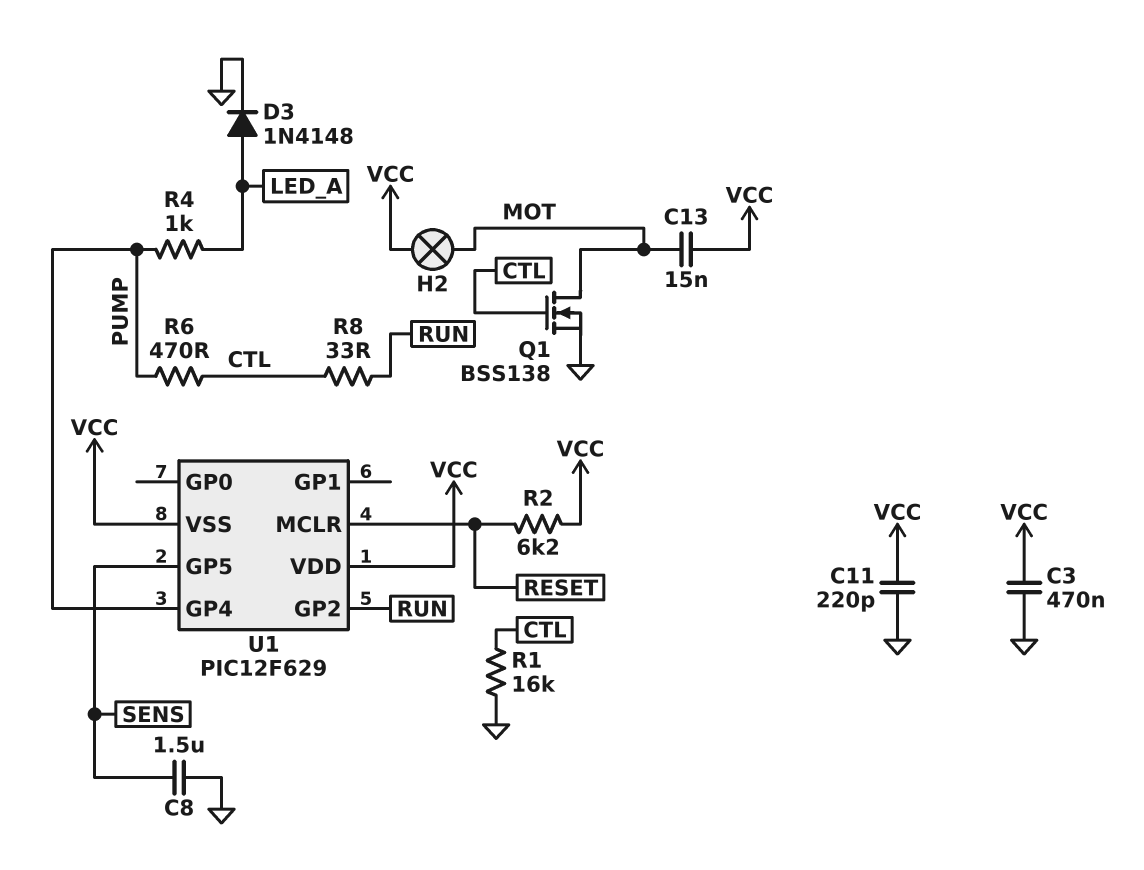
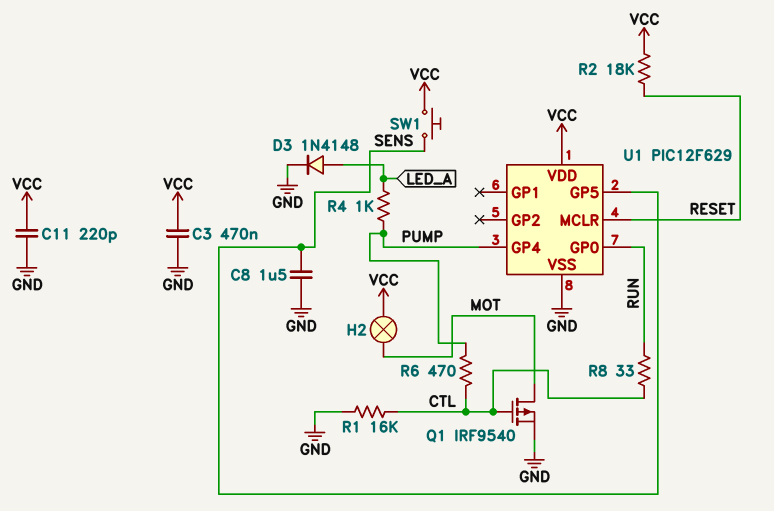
C13: 15nF (MOT, VCC) -> none
Q1: NMOS BSS138 (G CTL, D MOT, S GND) -> PMOS IRF9540 (G CTL, D MOT, S GND)
R2: 6.2k (RESET, VCC) -> 18k (RESET, VCC)
SW1: none -> button (SENS, VCC)
U1 pin GP0: none -> RUN
U1 pin GP2: RUN -> none
U1 pin VSS: VCC -> GND

